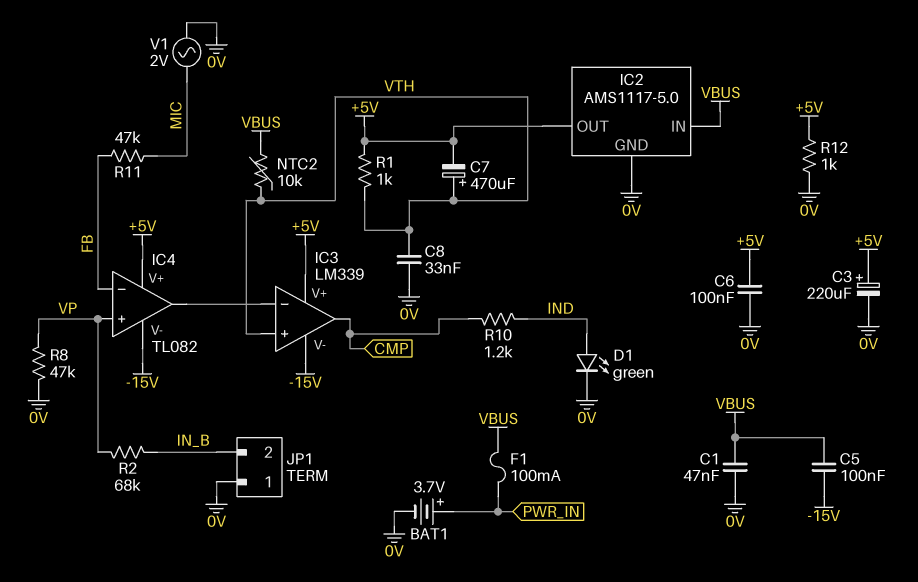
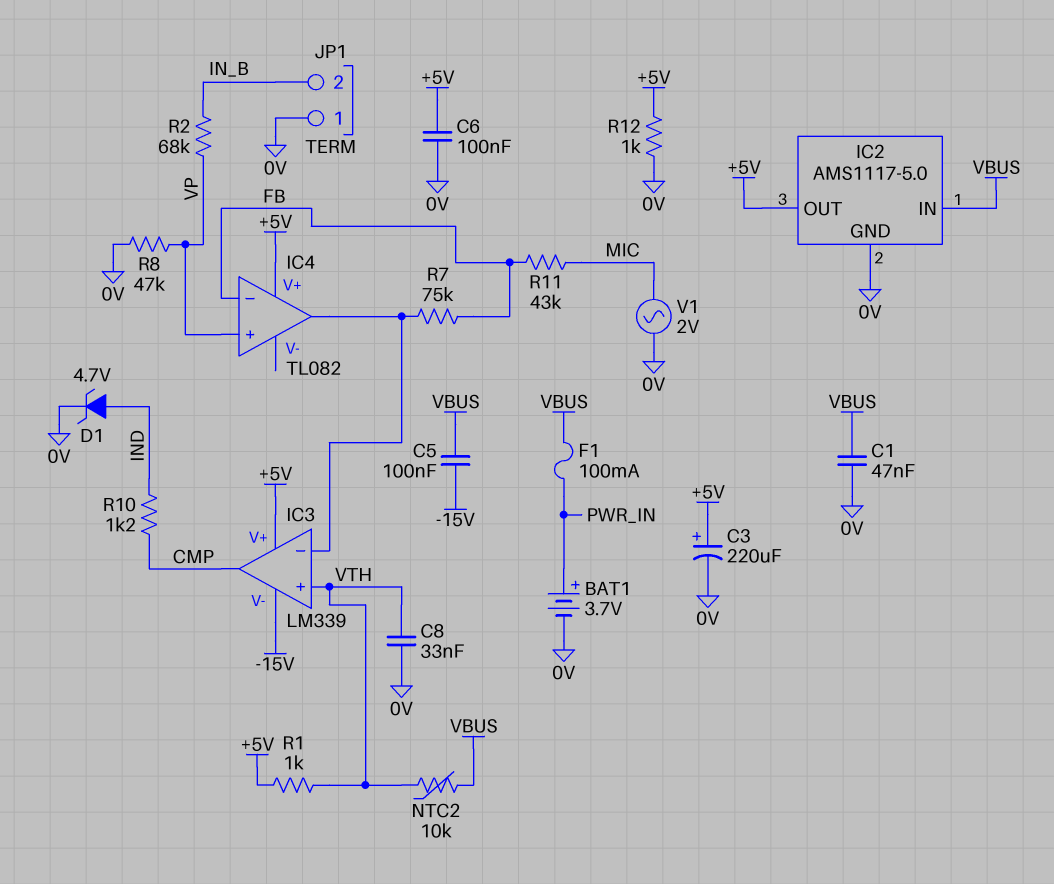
C7: 470uF (plus VTH, minus +5V) -> none
D1: LED green (A IND, K 0V) -> zener 4.7V (A IND, K 0V)
IC4 pin V-: -15V -> none
R7: none -> 75k (FB, IC3/in-)
R11: 47k (FB, MIC) -> 43k (FB, MIC)

